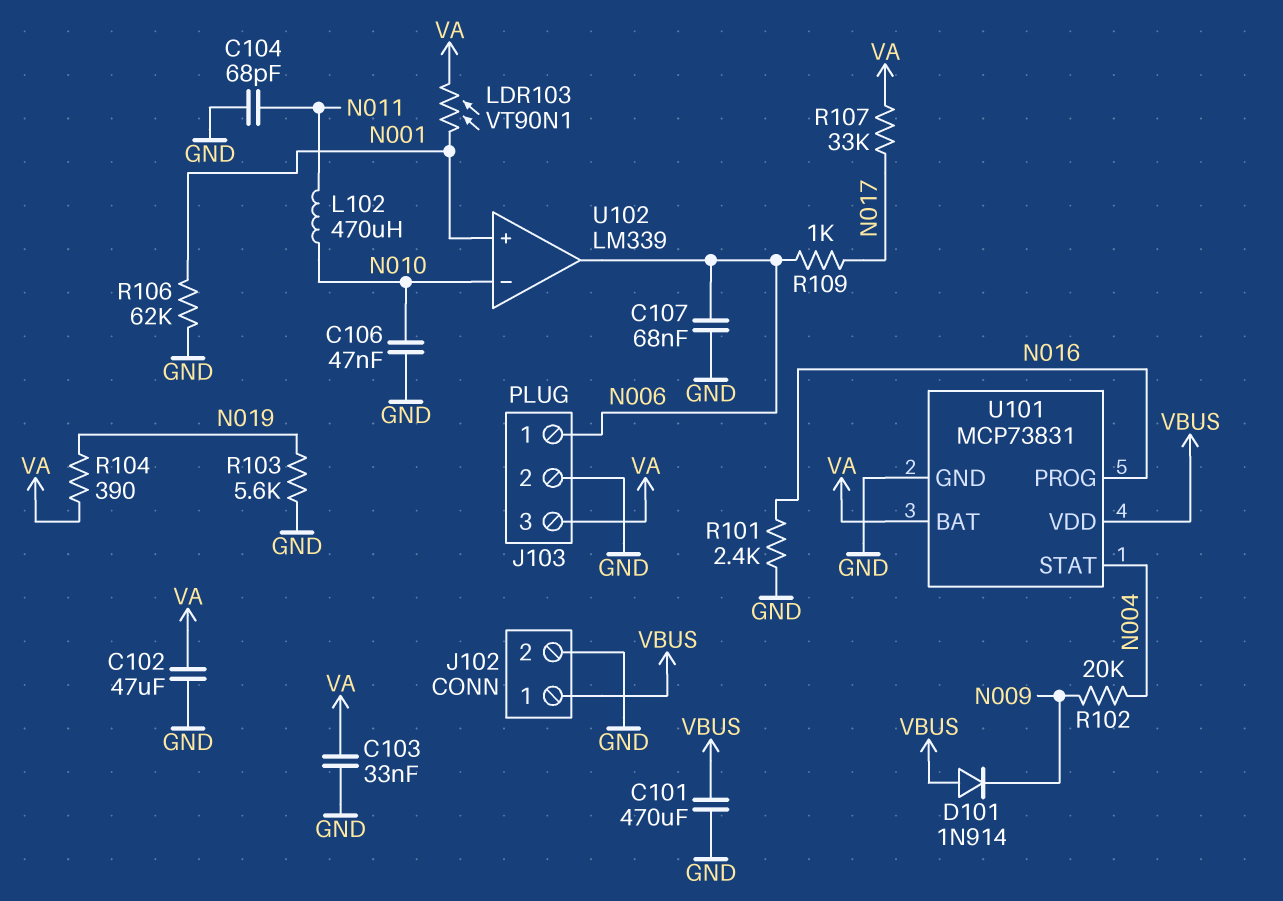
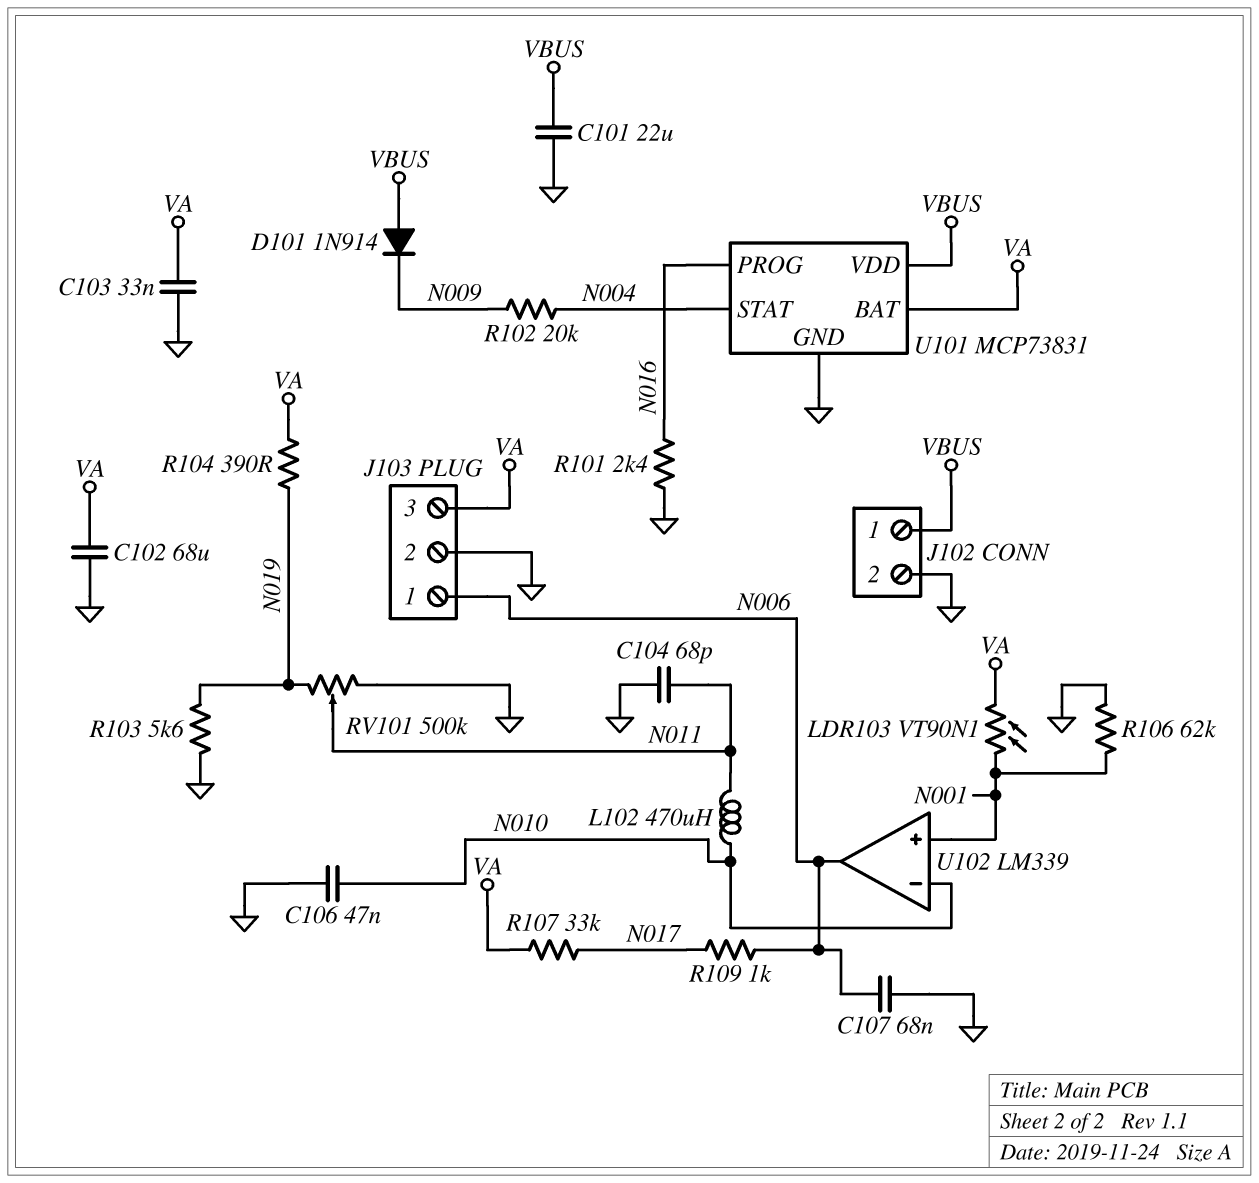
C101: 470uF (GND, VBUS) -> 22uF (GND, VBUS)
C102: 47uF (GND, VA) -> 68uF (GND, VA)
RV101: none -> 500k (GND, N019, wiper N011)

